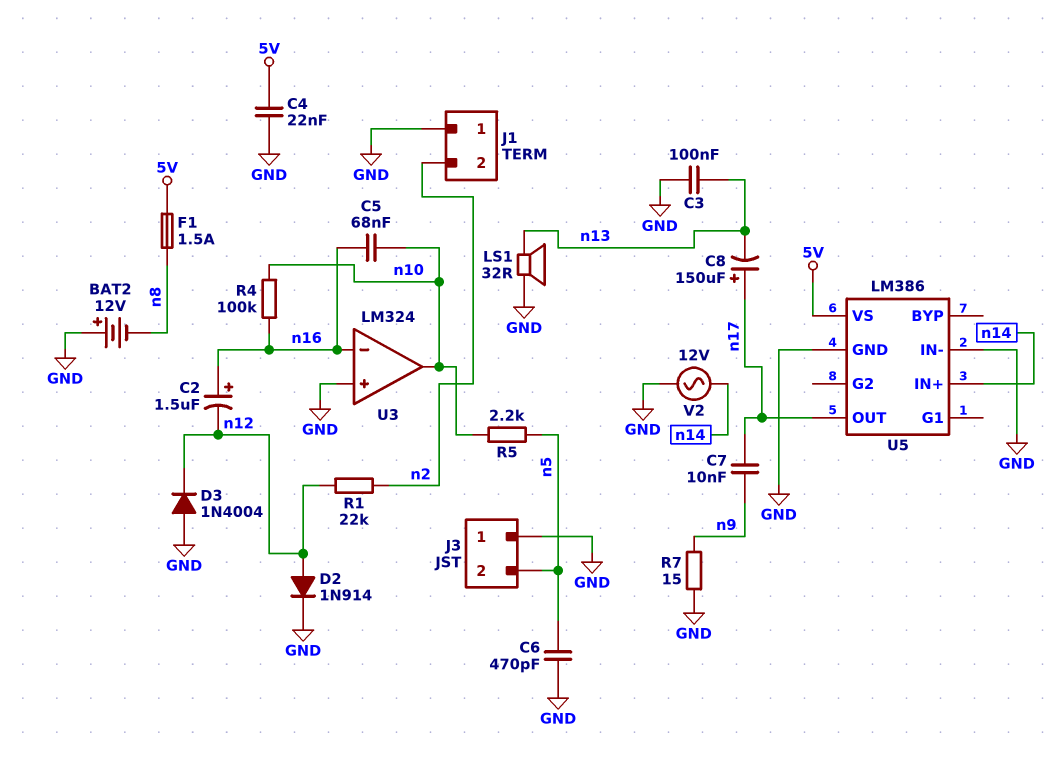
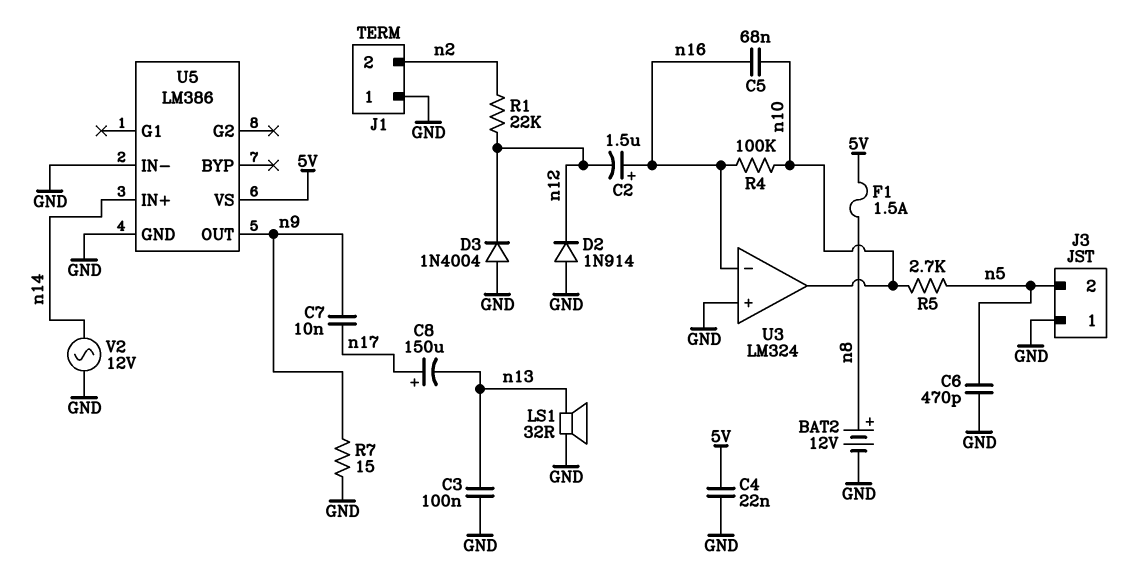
BAT2: 12V (plus GND, minus n8) -> 12V (plus n8, minus GND)
D2: diode 1N914 (A n12, K GND) -> diode 1N914 (A GND, K n12)
R5: 2.2k (n5, n10) -> 2.7k (n5, n10)
U5 pin OUT: n17 -> n9

